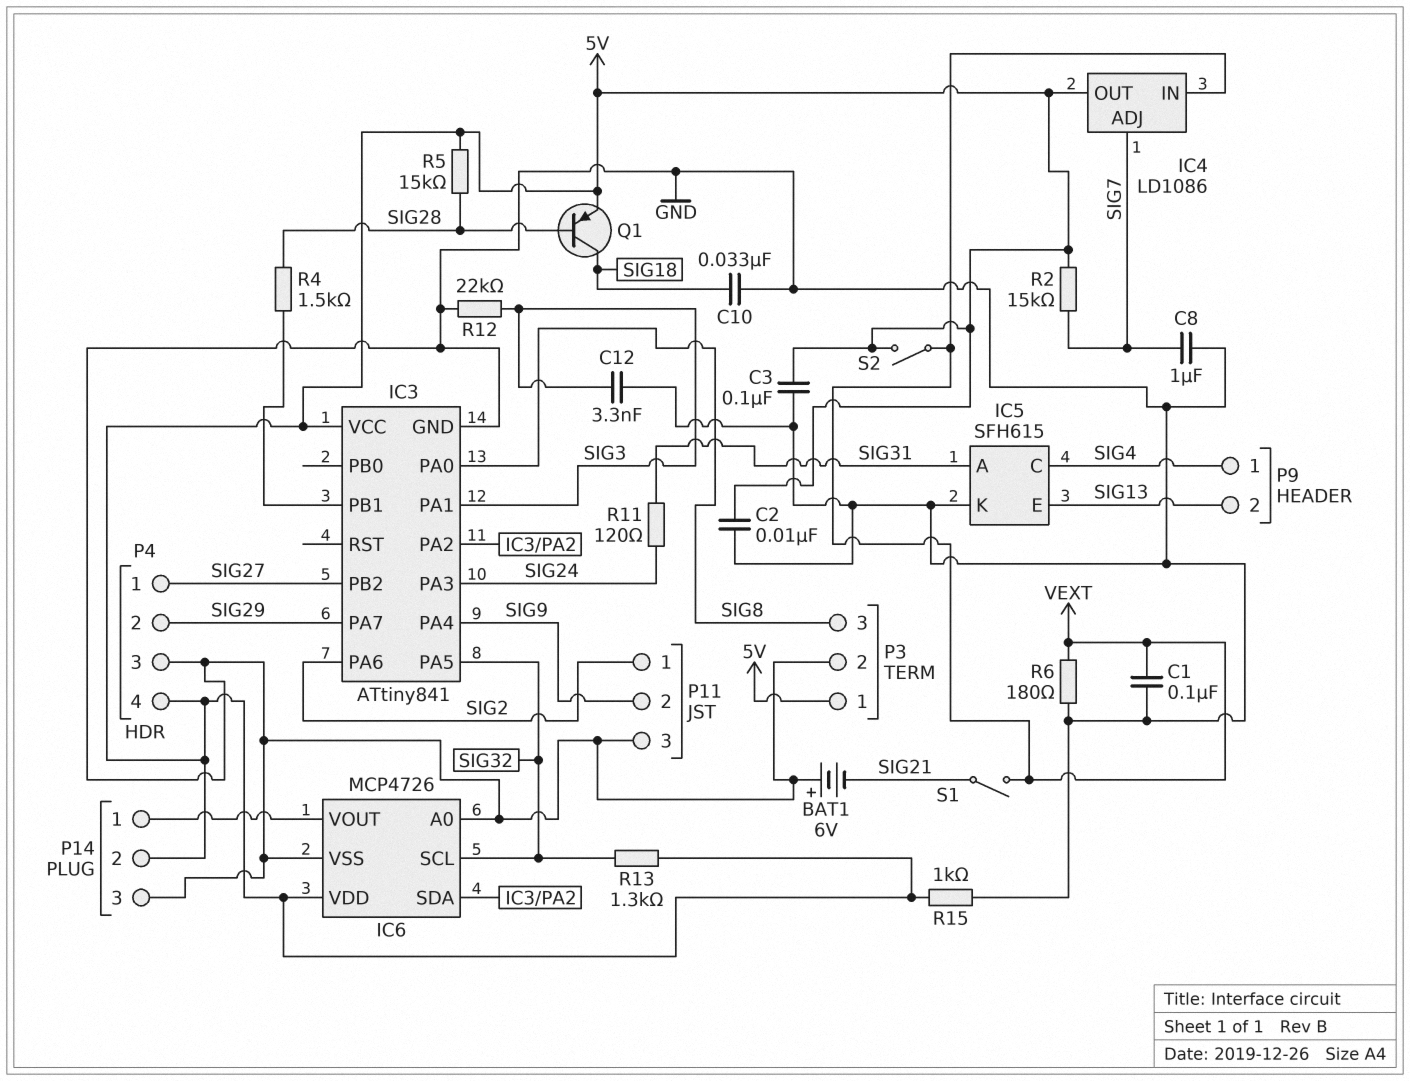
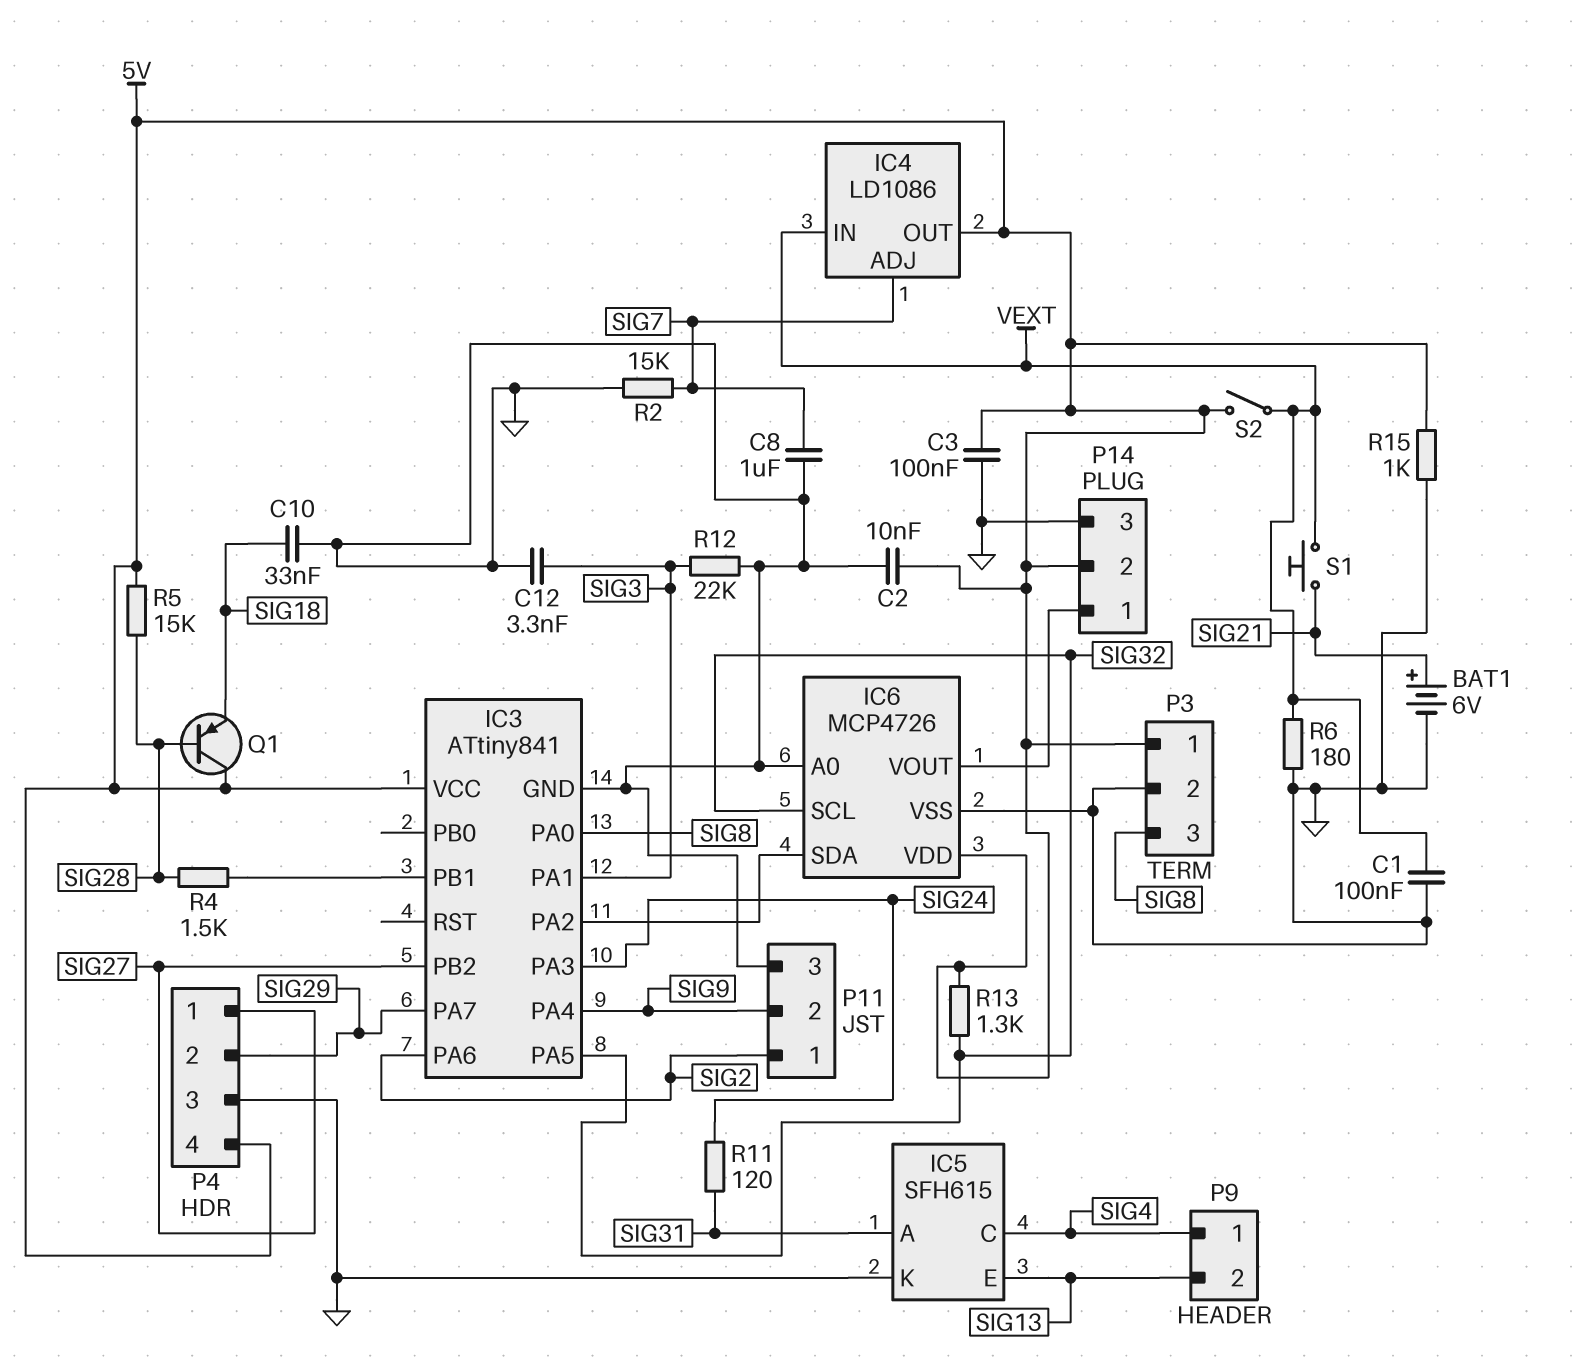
BAT1: 6V (plus GND, minus SIG21) -> 6V (plus SIG21, minus GND)
Q1: PNP (B SIG28, C SIG18, E 5V) -> PNP (B SIG28, C 5V, E SIG18)
R2: 15k (5V, SIG7) -> 15k (GND, SIG7)
S1: switch (SIG21, VEXT) -> button (SIG21, VEXT)

